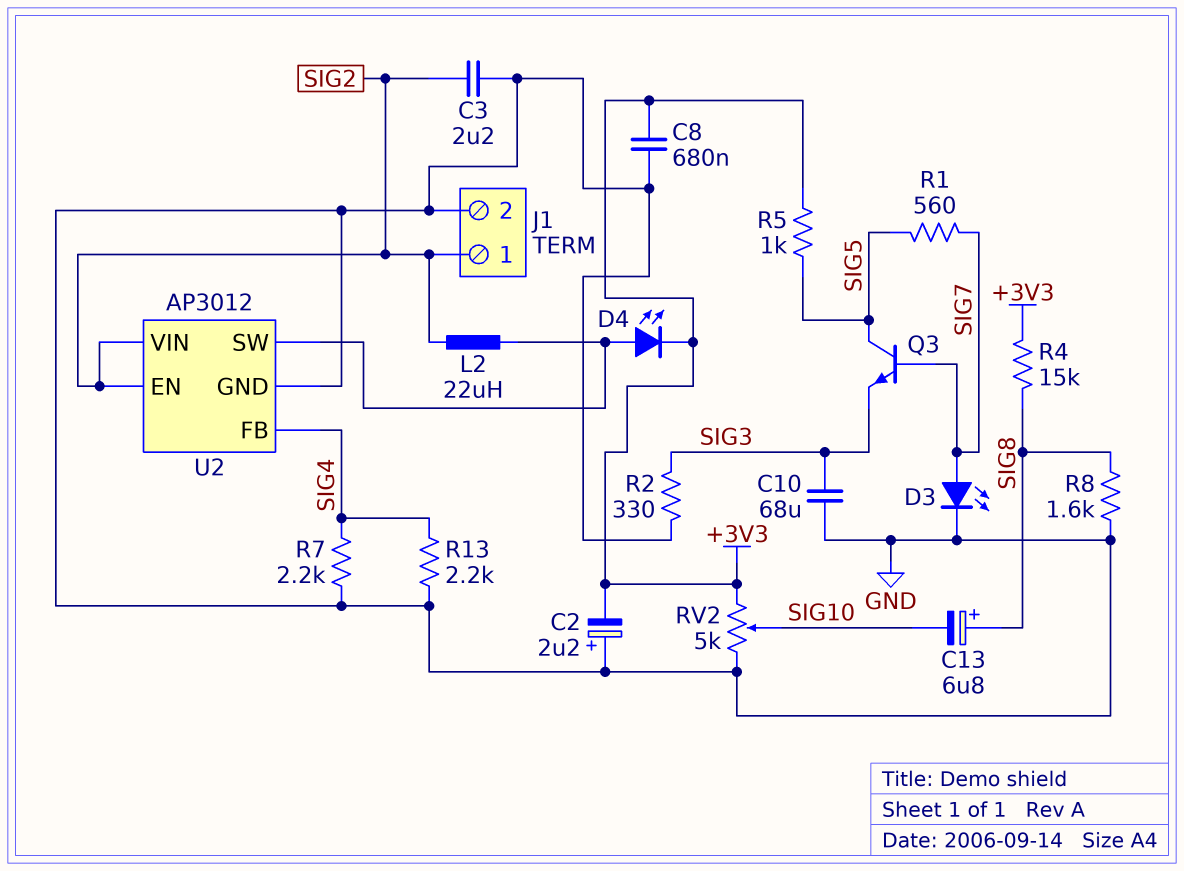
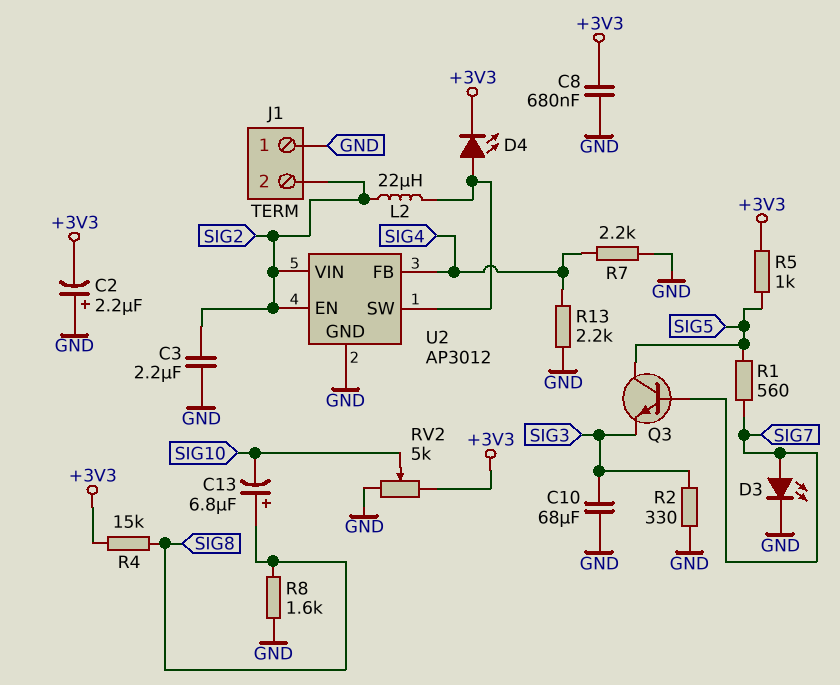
J1 pin 1: SIG2 -> GND
J1 pin 2: GND -> SIG2

